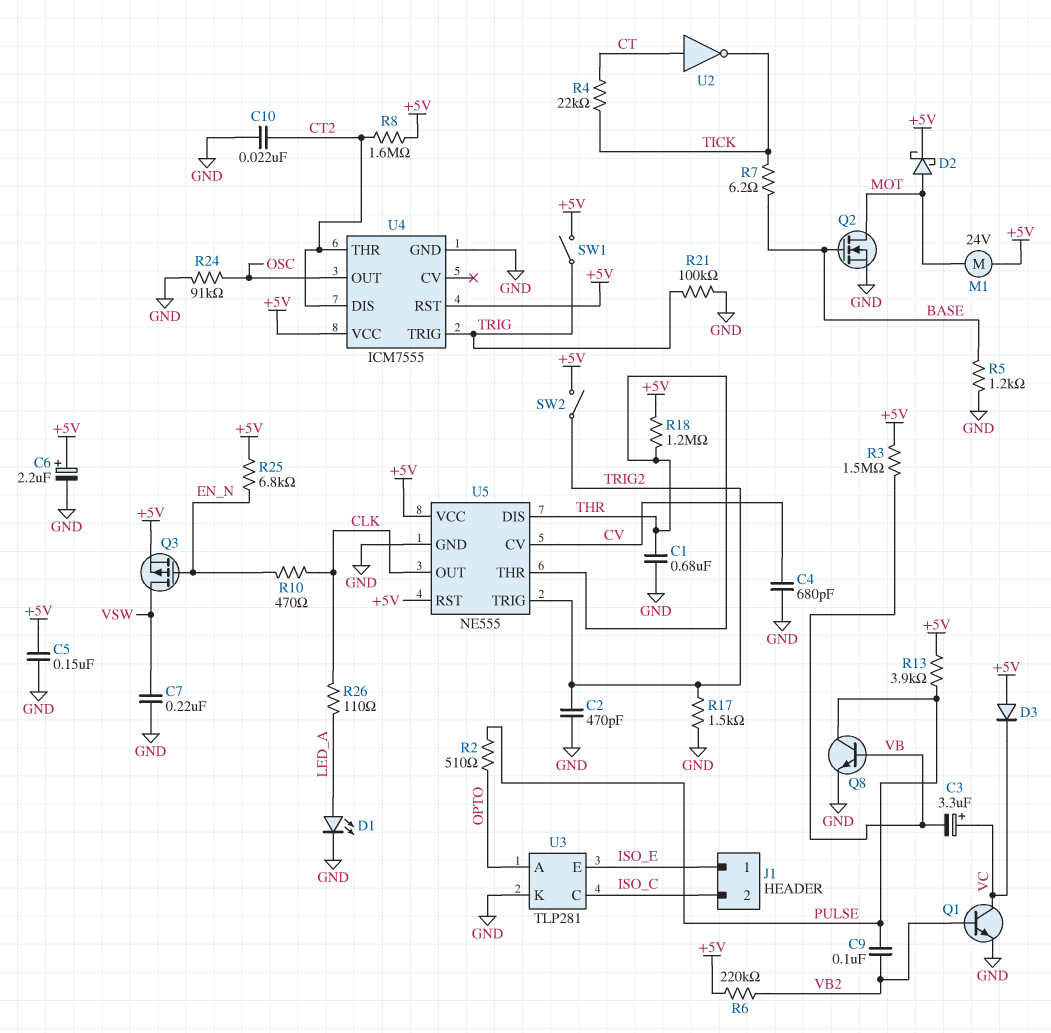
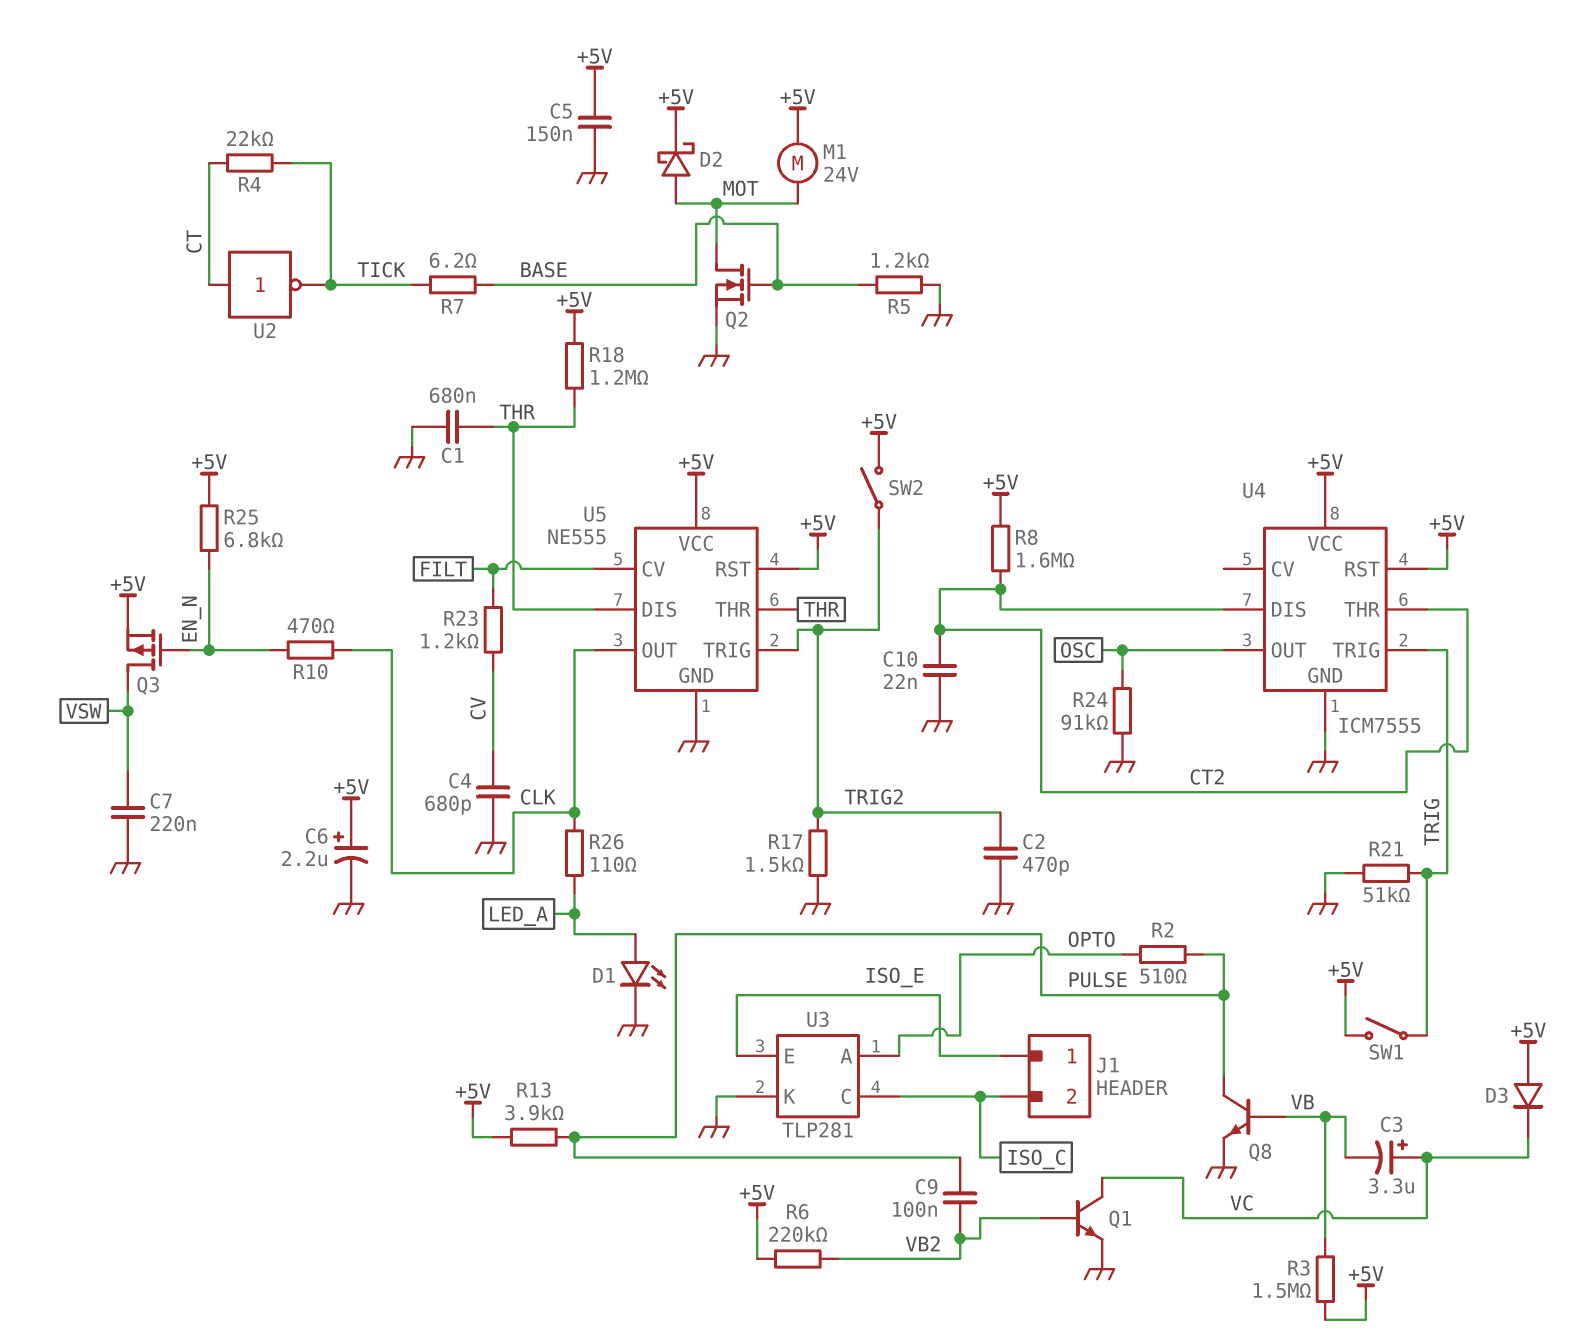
R21: 100k (GND, TRIG) -> 51k (GND, TRIG)
R23: none -> 1.2k (CV, FILT)
U5 pin CV: CV -> FILT

